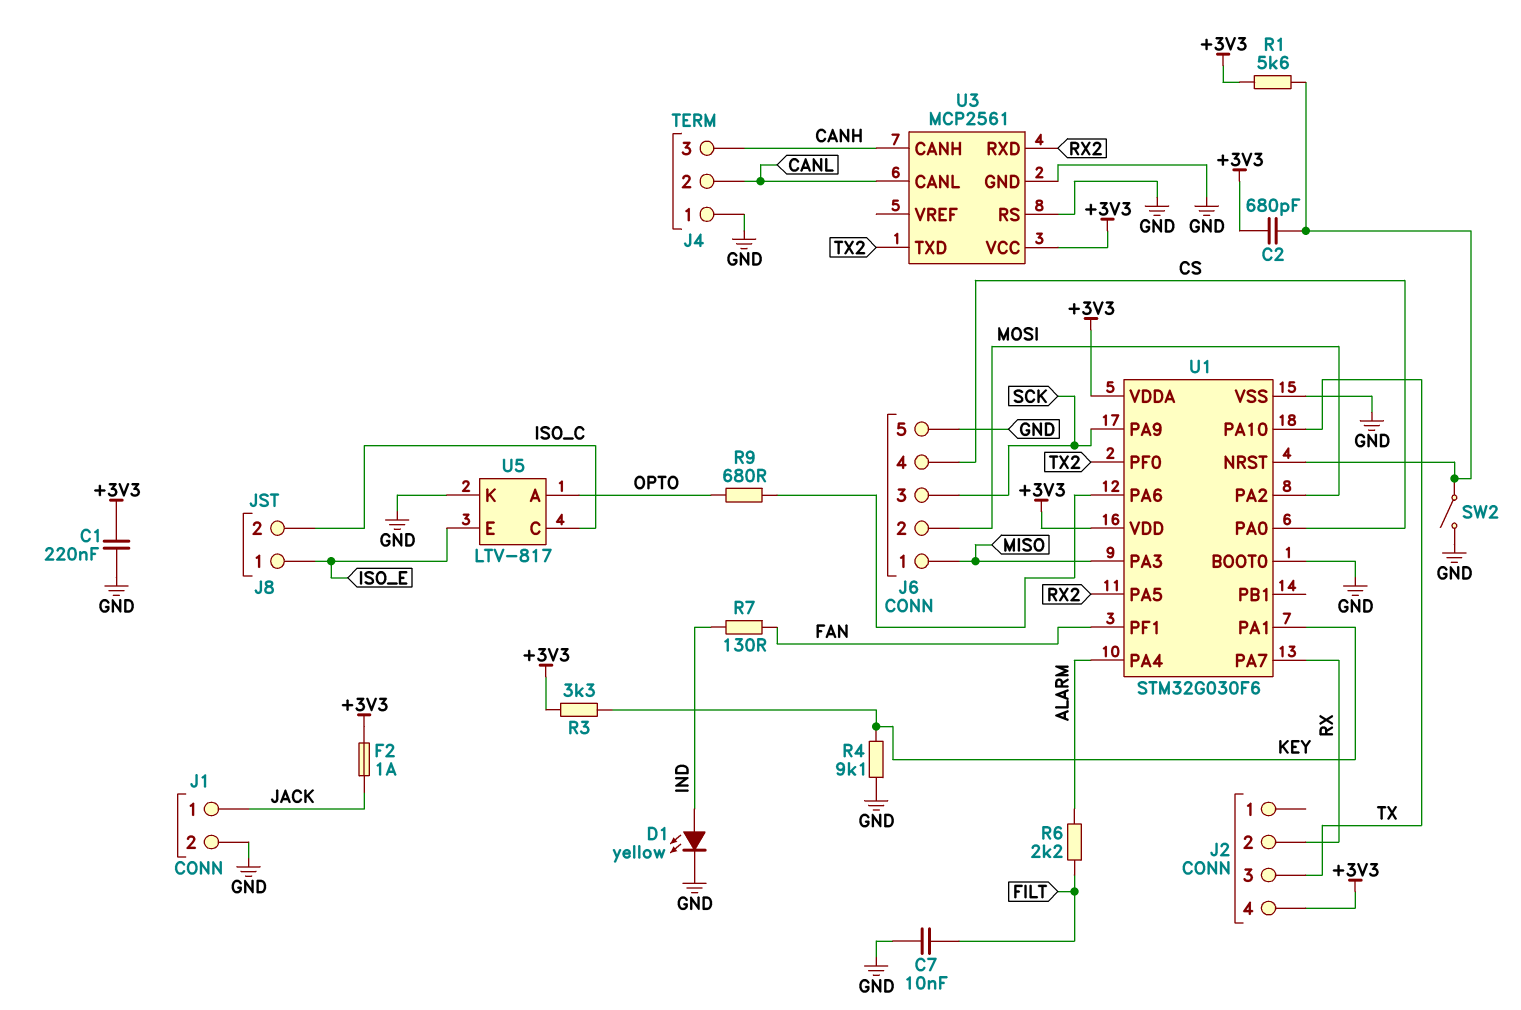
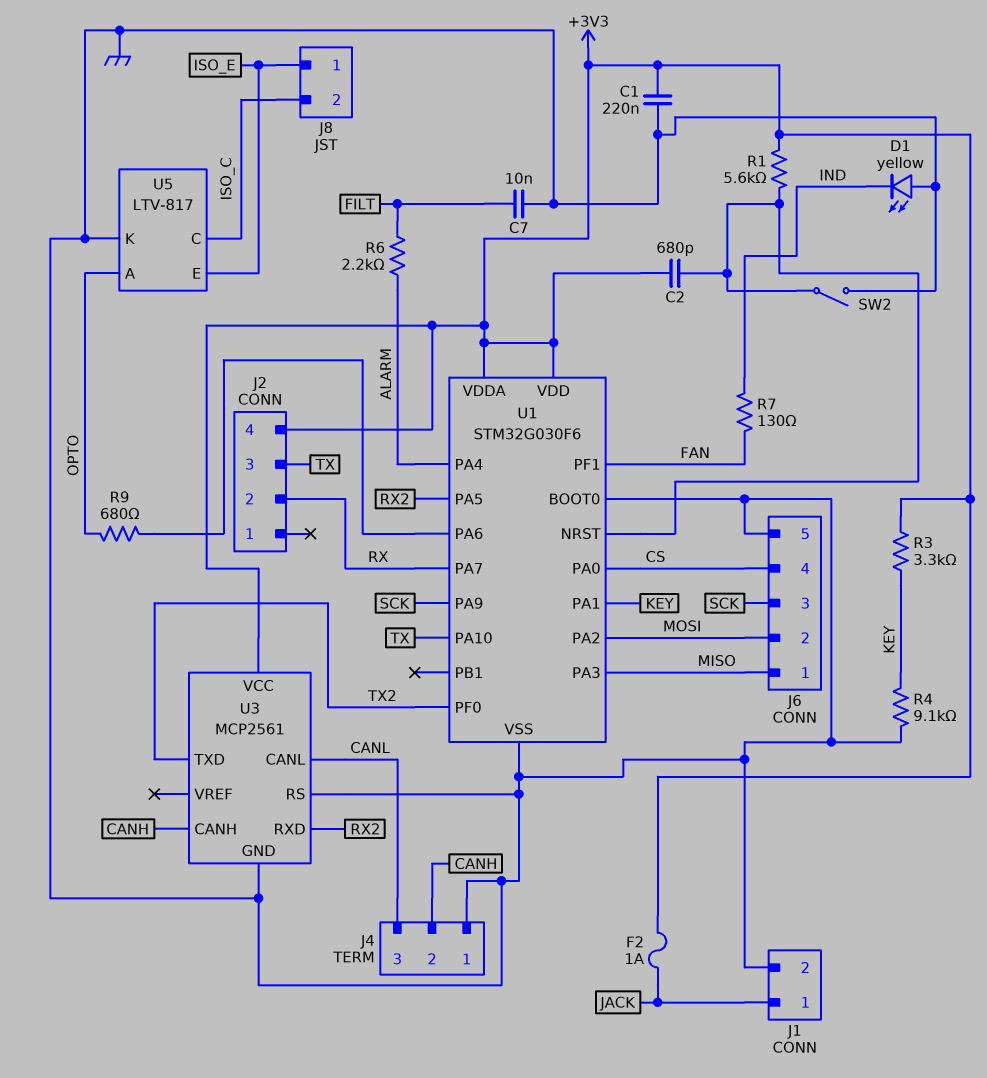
D1: LED yellow (A IND, K GND) -> LED yellow (A GND, K IND)
J4 pin 2: CANL -> CANH
J4 pin 3: CANH -> CANL

